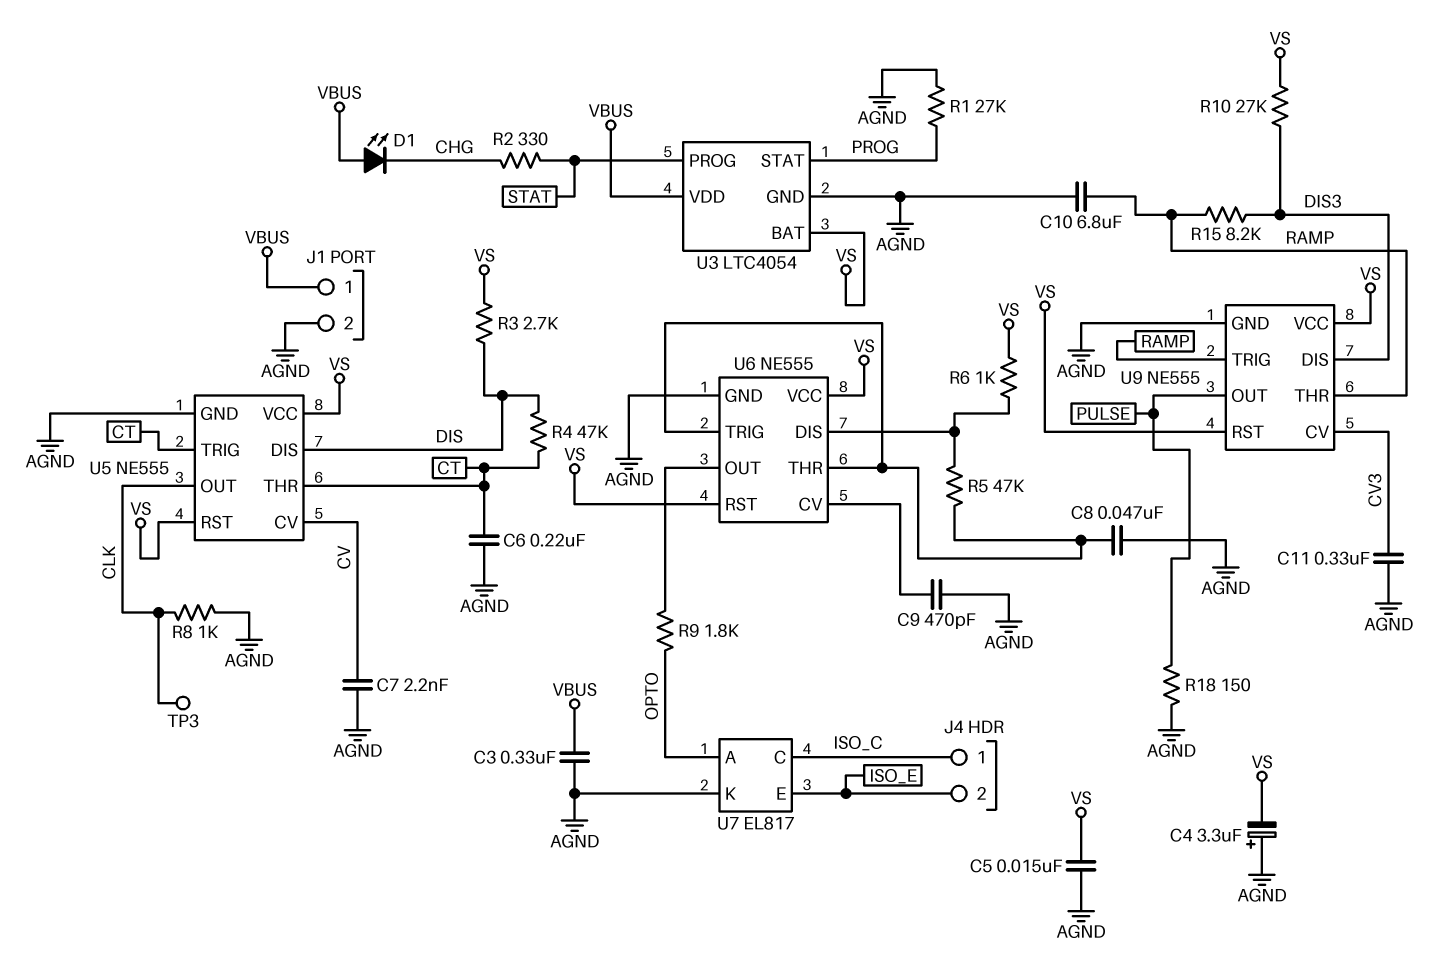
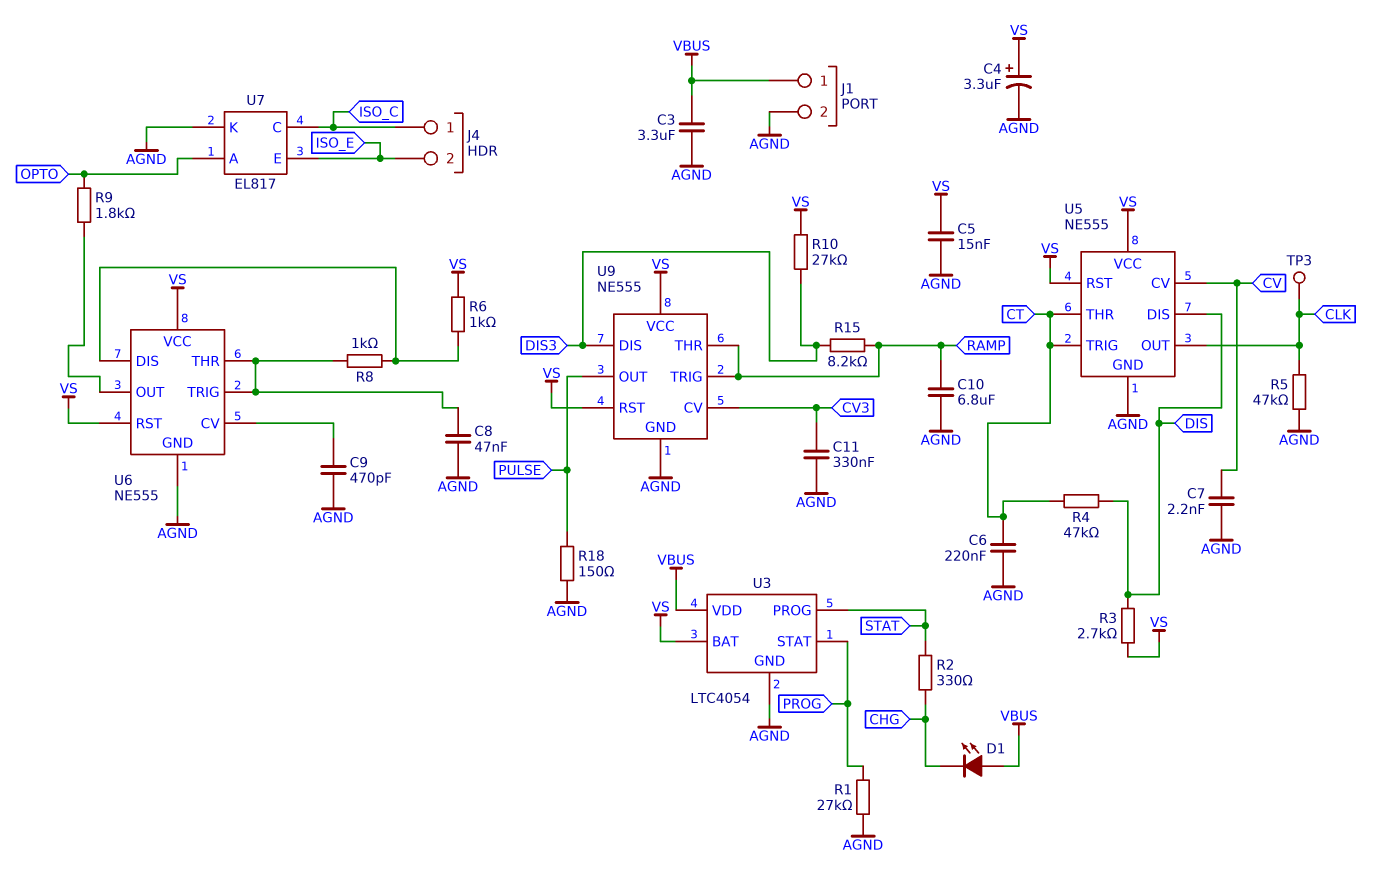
C3: 330nF (AGND, VBUS) -> 3.3uF (AGND, VBUS)
C4: 3.3uF (plus AGND, minus VS) -> 3.3uF (plus VS, minus AGND)
R5: 47k (U6/DIS, U6/THR) -> 47k (AGND, CLK)
R8: 1k (AGND, CLK) -> 1k (U6/DIS, U6/THR)

